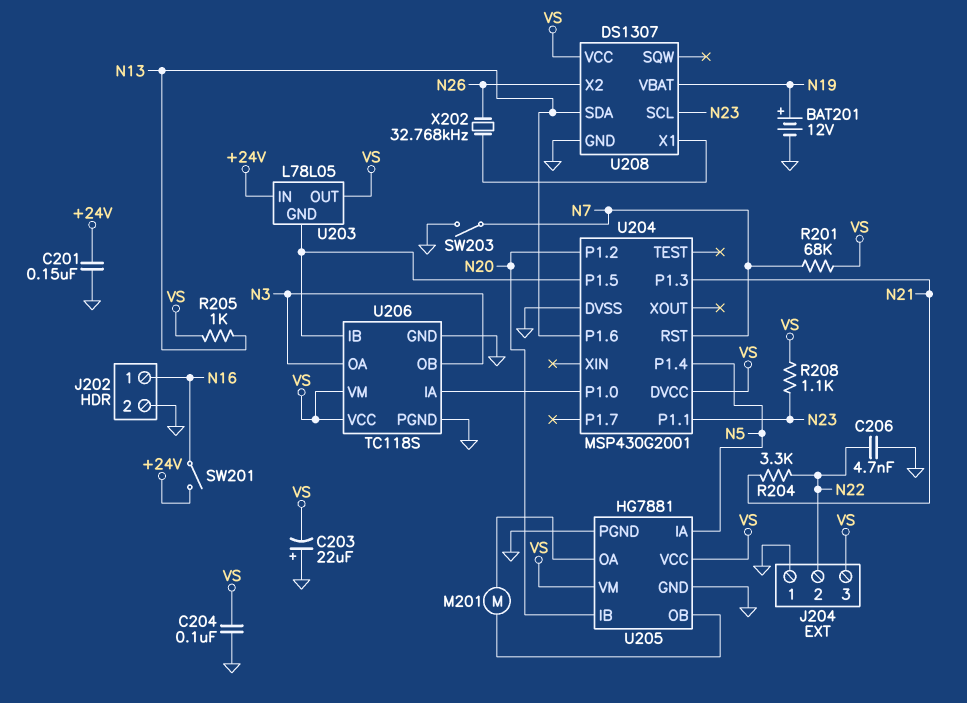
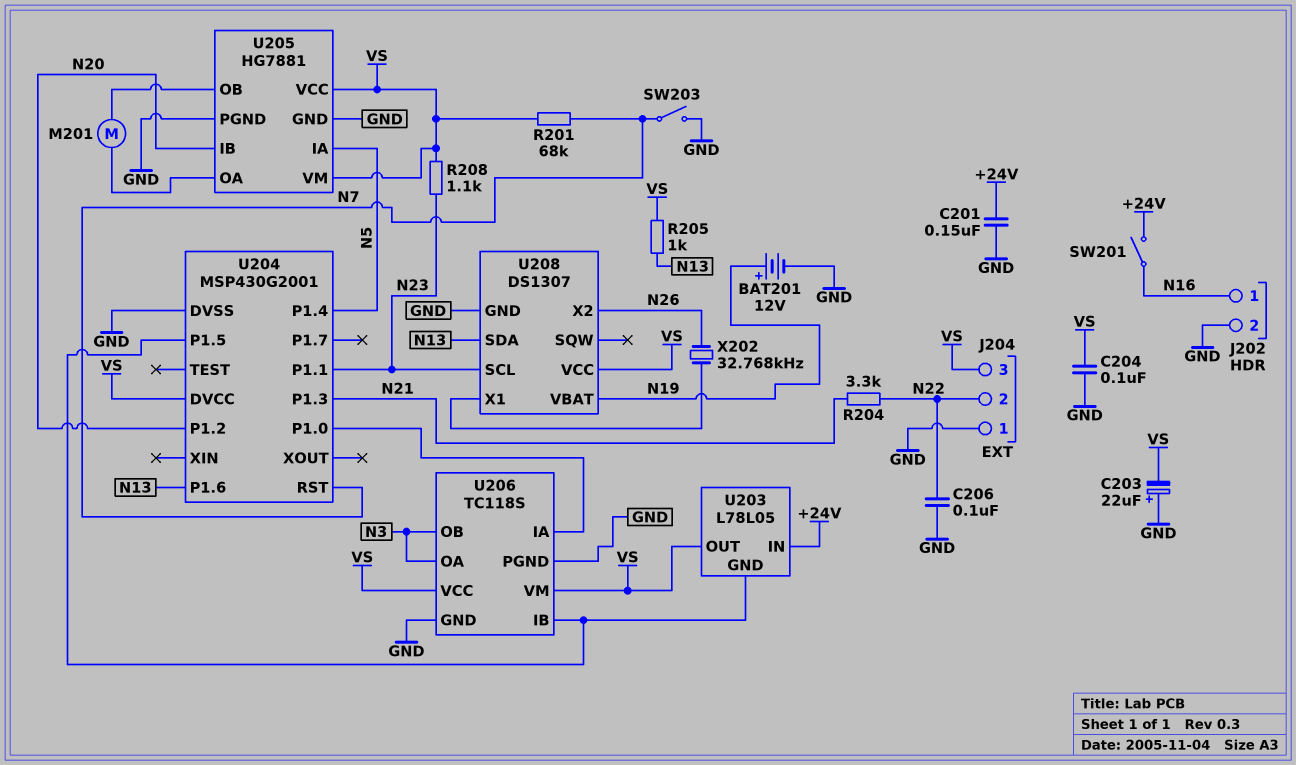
C206: 4.7nF (GND, N22) -> 100nF (GND, N22)

